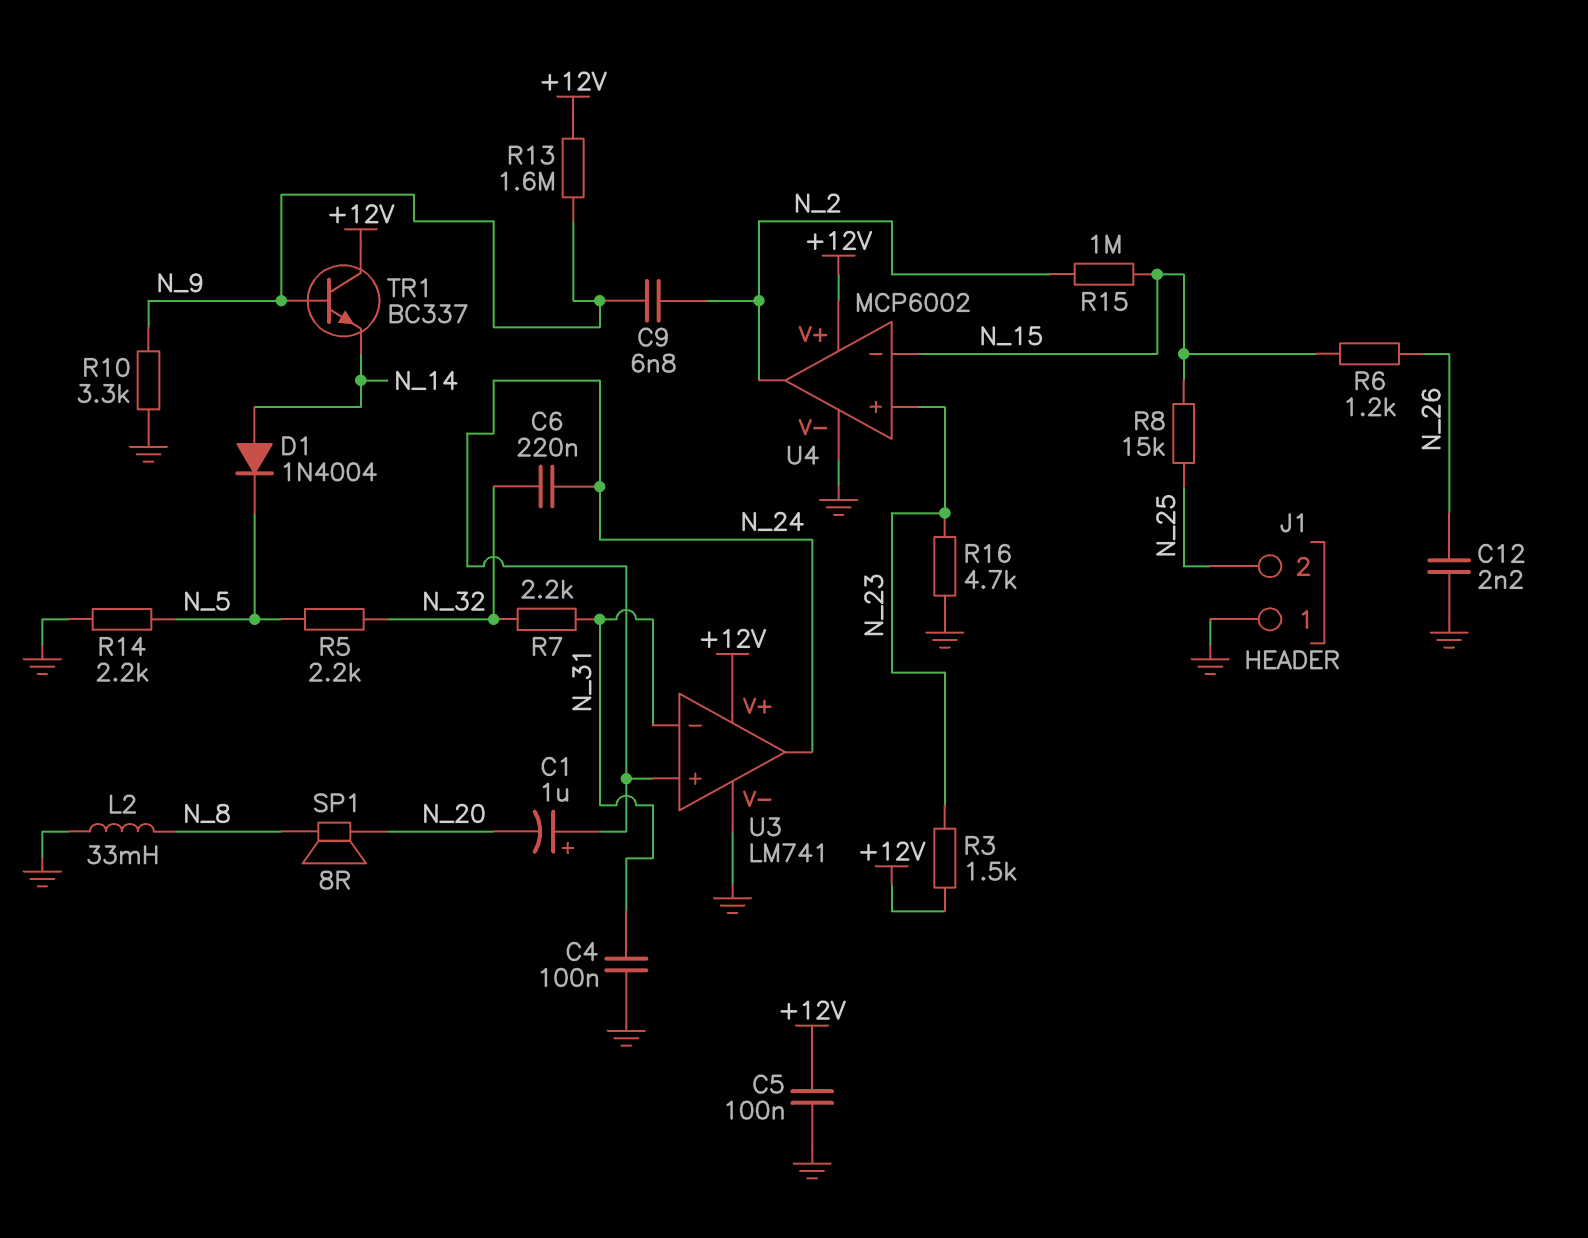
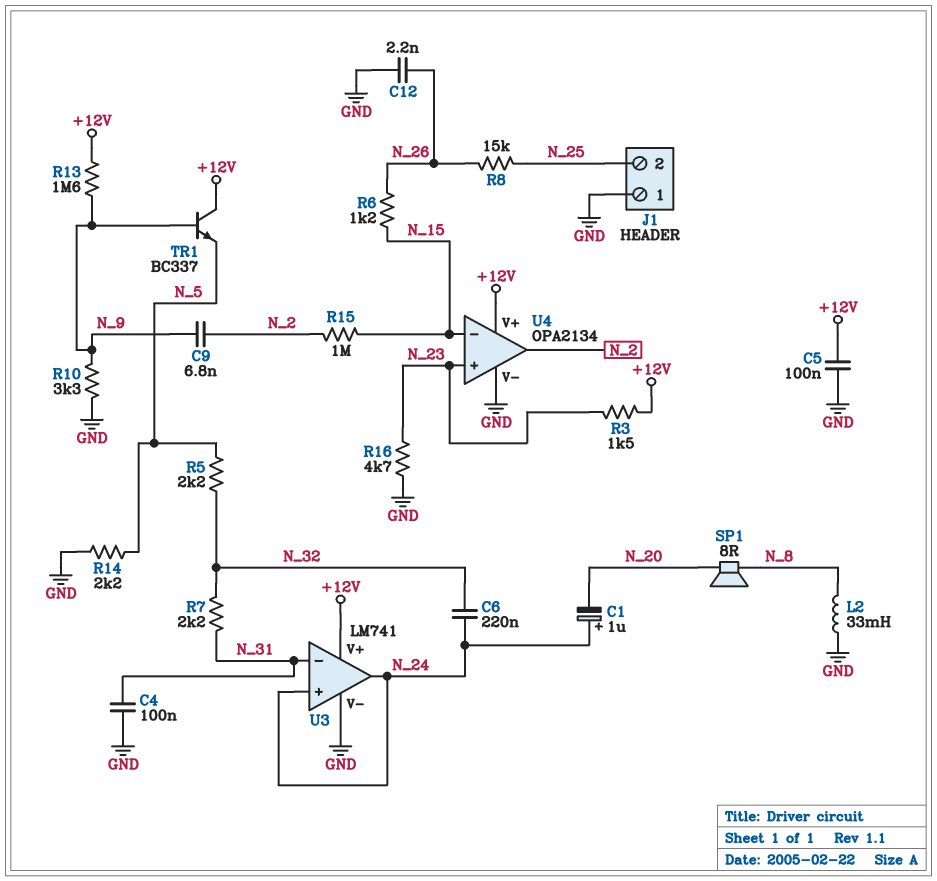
D1: diode 1N4004 (A N_14, K N_5) -> none
R8: 15k (N_15, N_25) -> 15k (N_25, N_26)
TR1: NPN BC337 (B N_9, C +12V, E N_14) -> NPN BC337 (B N_9, C +12V, E N_5)
U4: MCP6002 -> OPA2134

